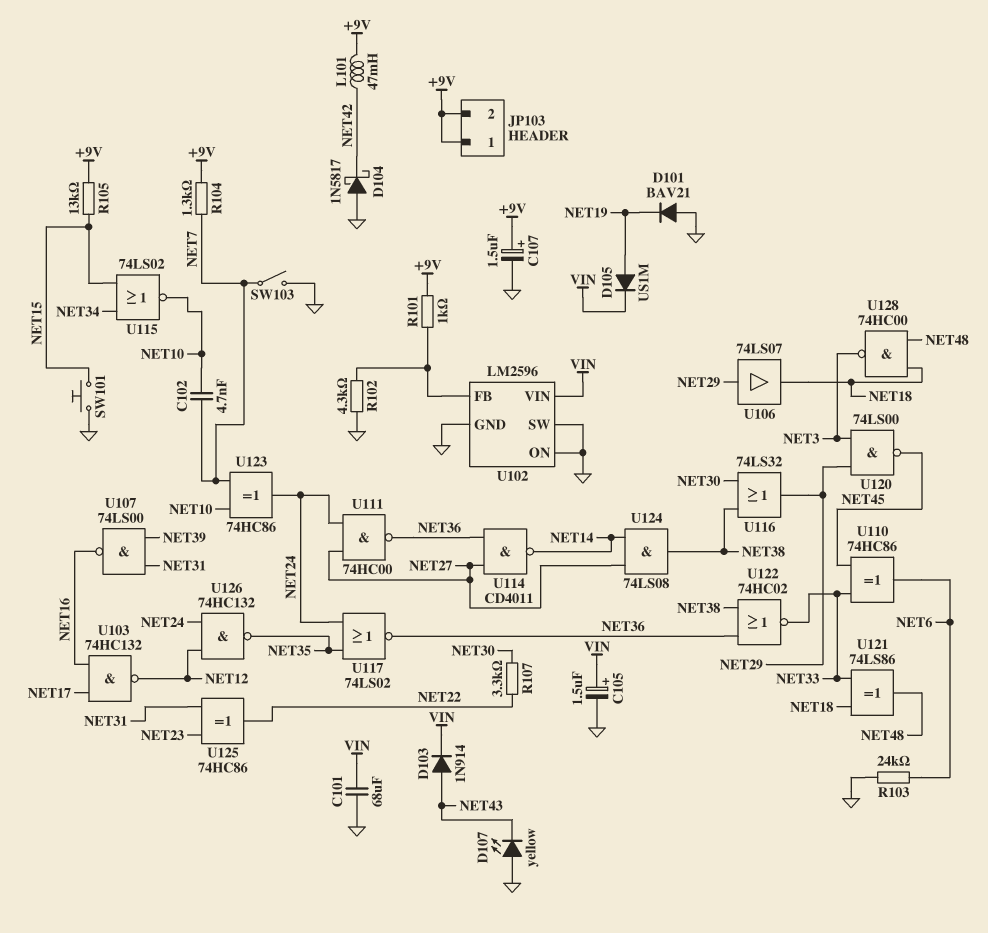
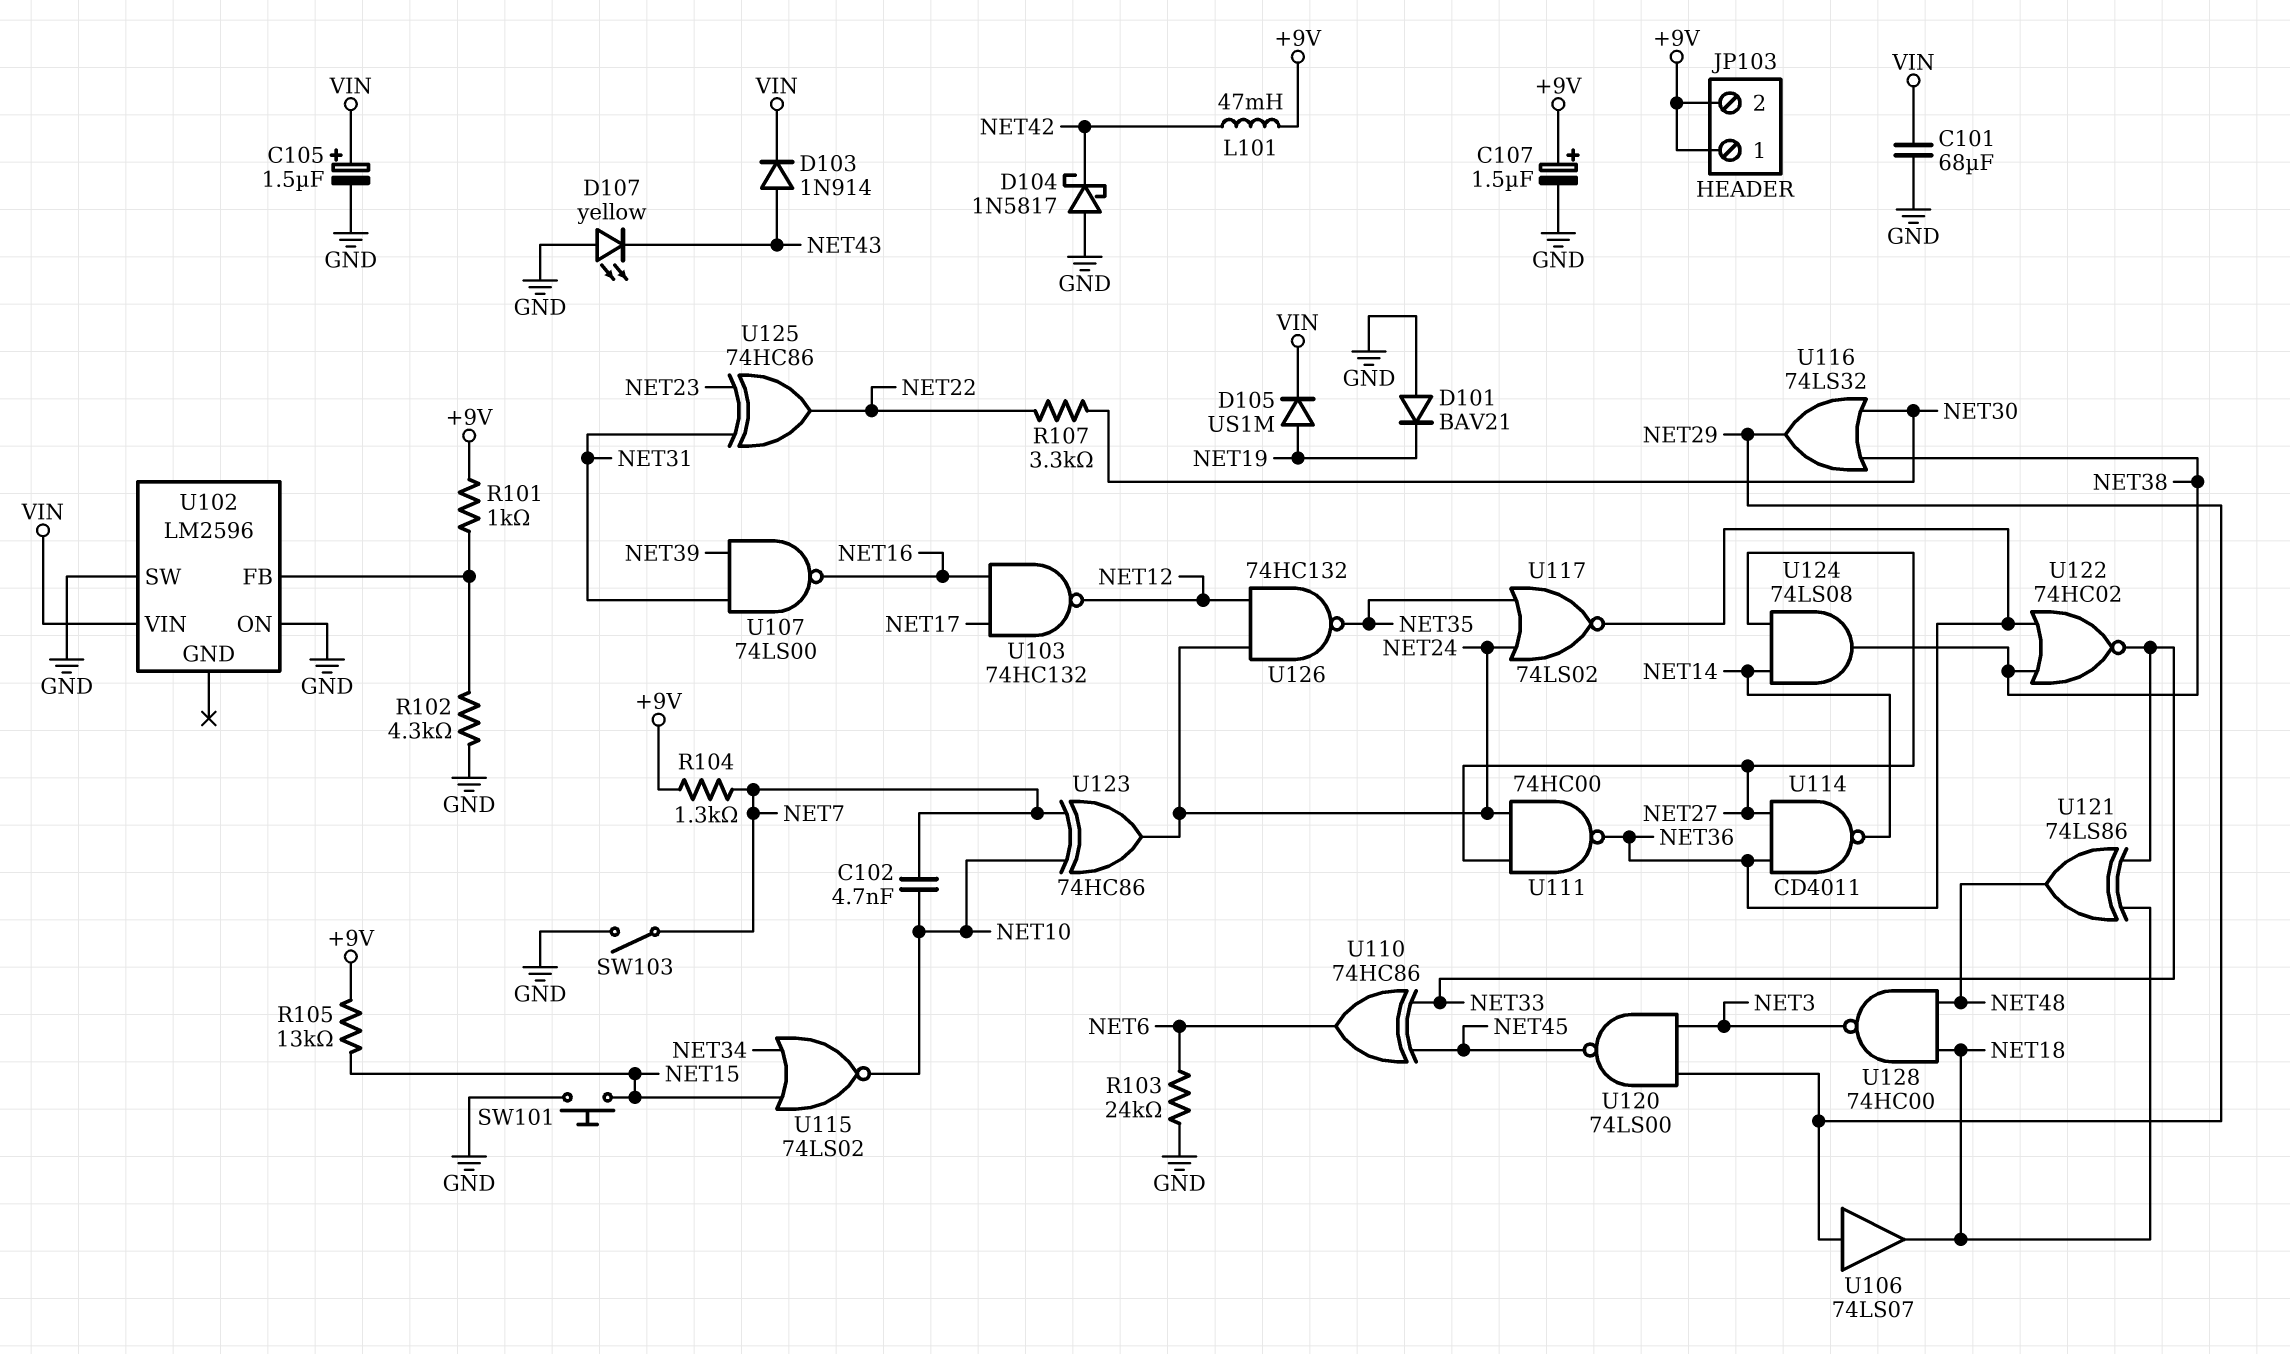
U102 pin GND: GND -> none

